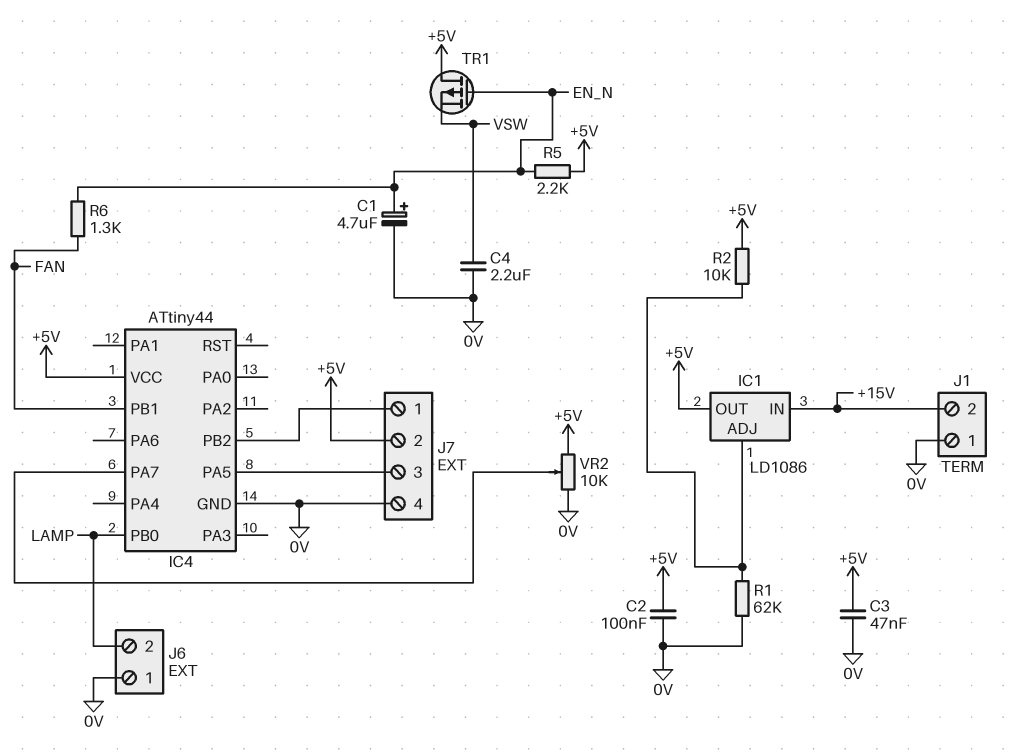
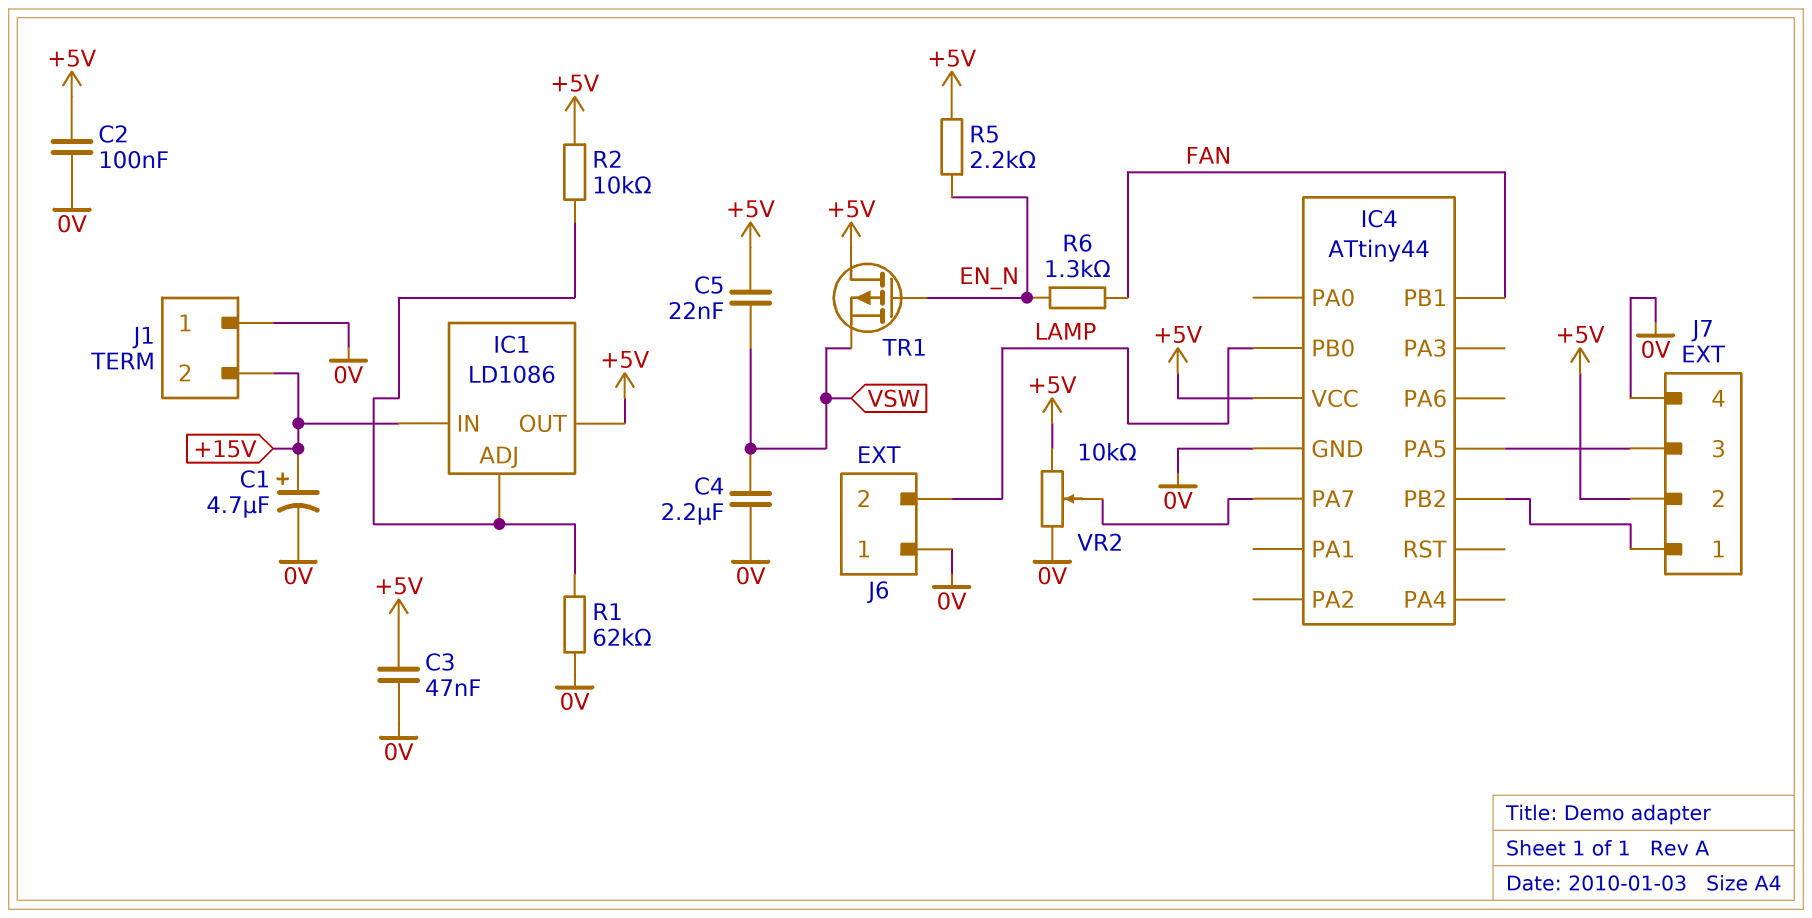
C1: 4.7uF (plus EN_N, minus 0V) -> 4.7uF (plus +15V, minus 0V)
C5: none -> 22nF (+5V, VSW)

